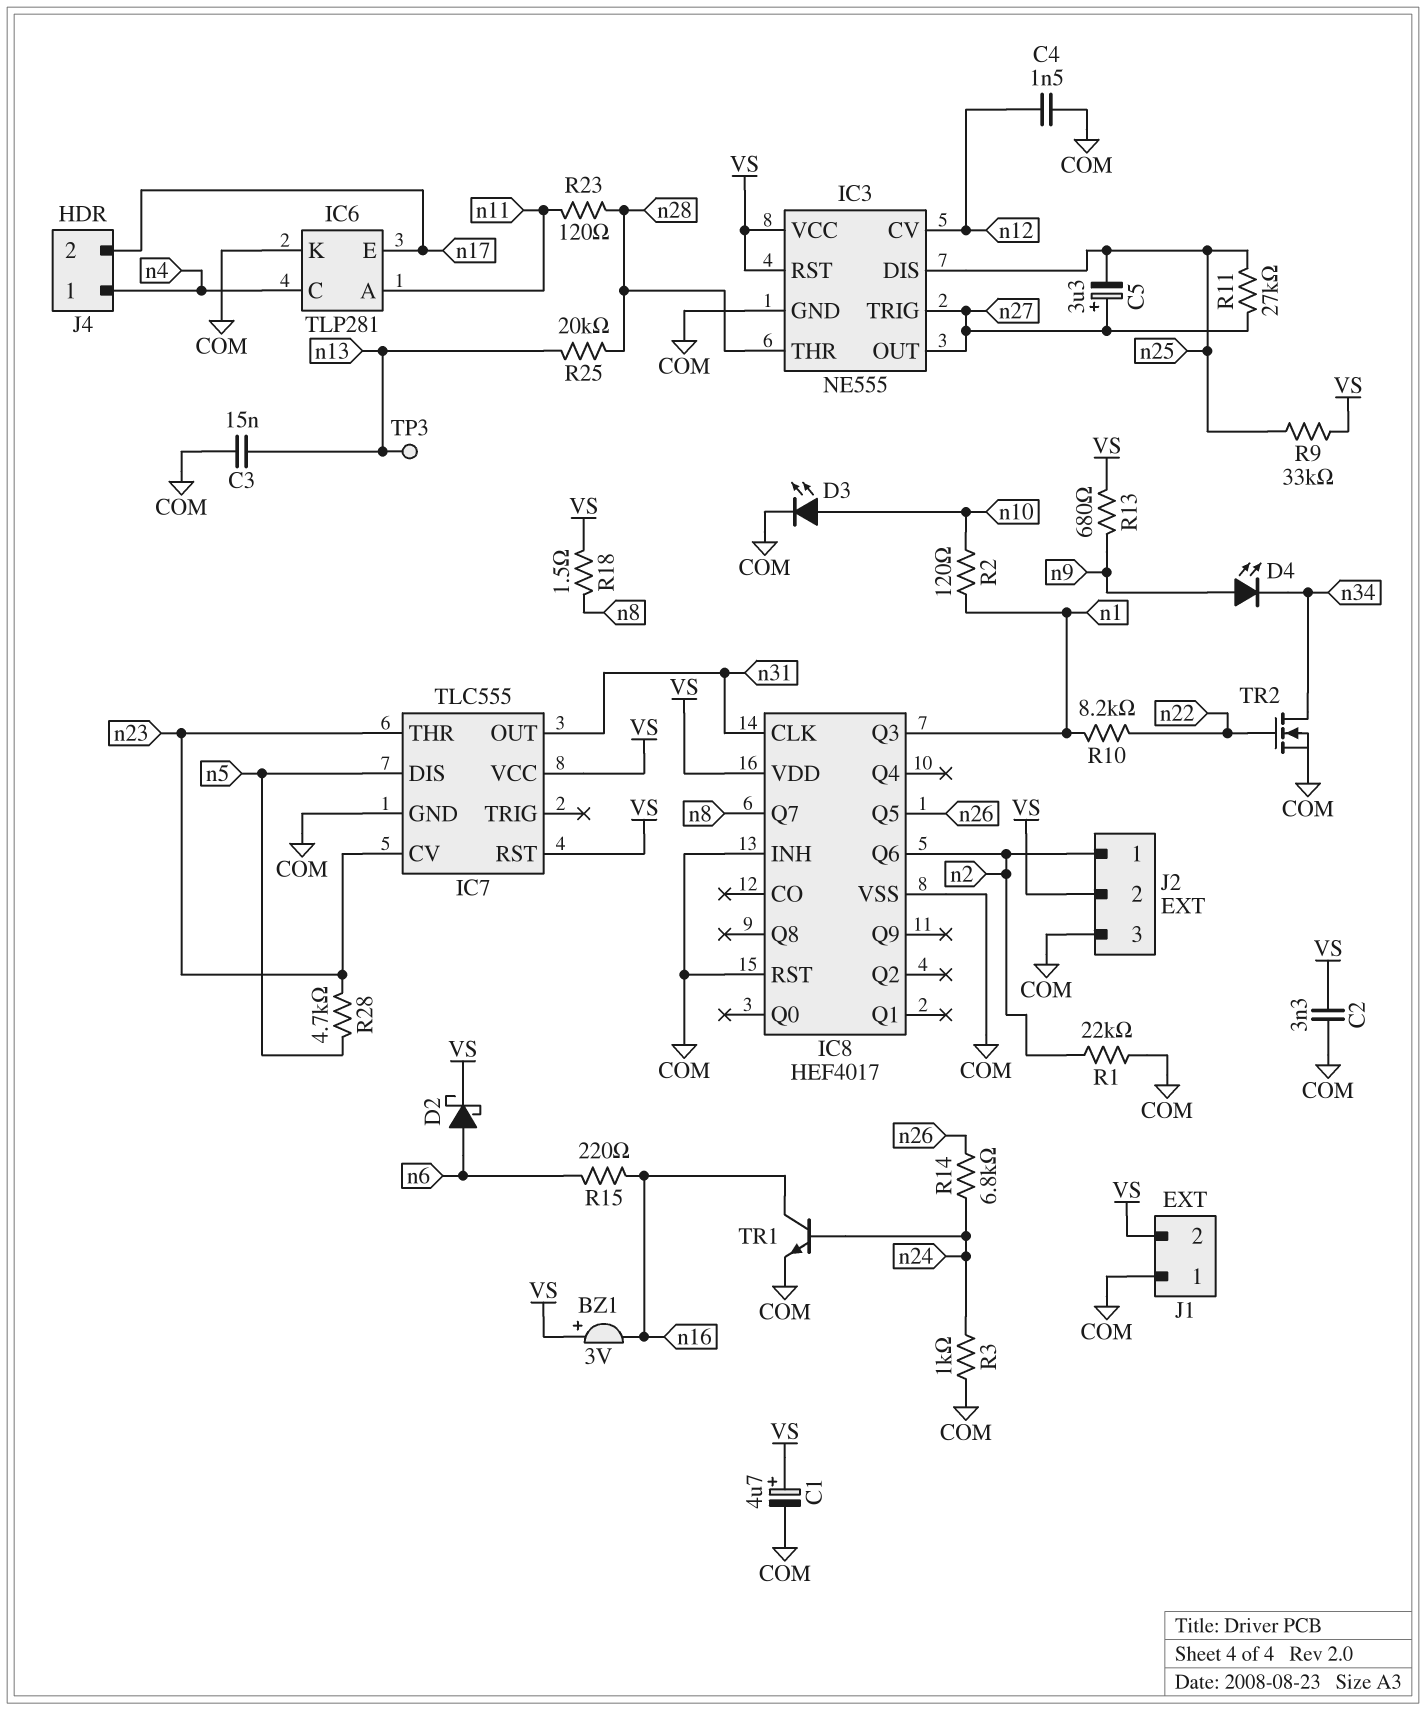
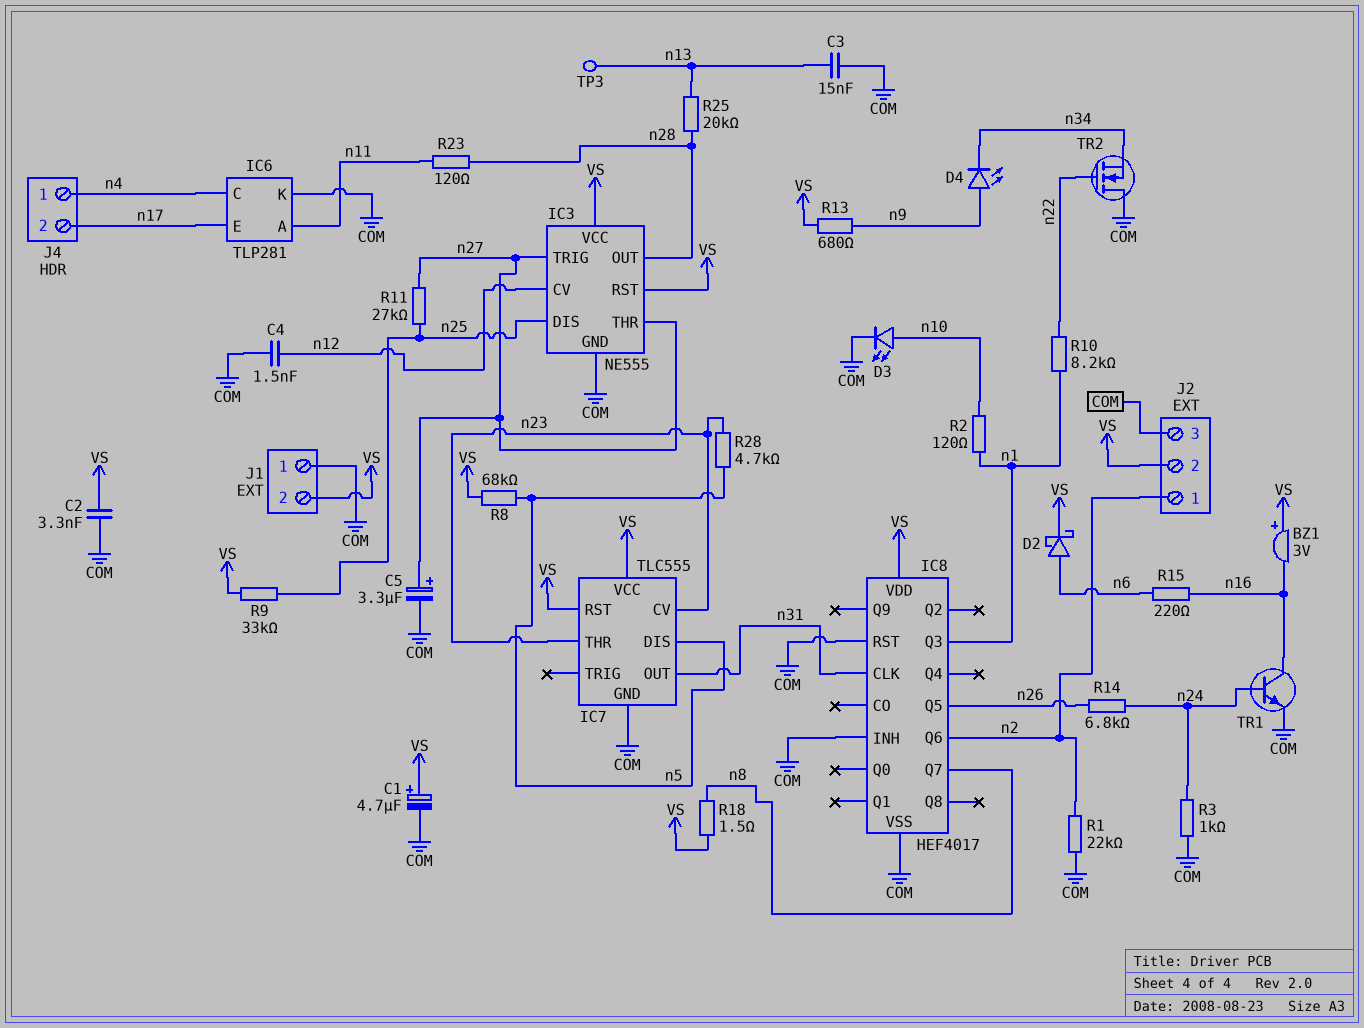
C5: 3.3uF (plus n27, minus n25) -> 3.3uF (plus n27, minus COM)
IC3 pin OUT: n27 -> n28
IC3 pin THR: n28 -> n27
R8: none -> 68k (VS, n5)
TR2: NMOS (G n22, D n34, S COM) -> NMOS (G n22, D COM, S n34)

